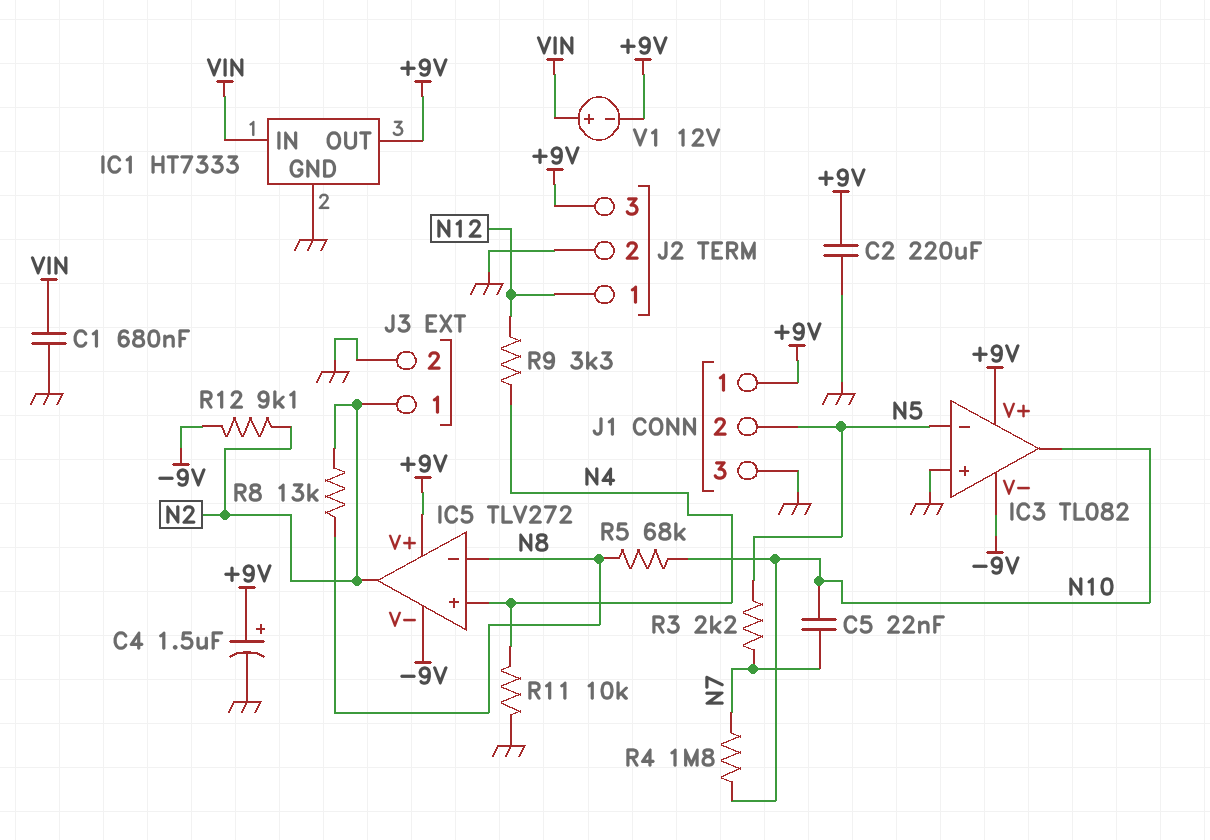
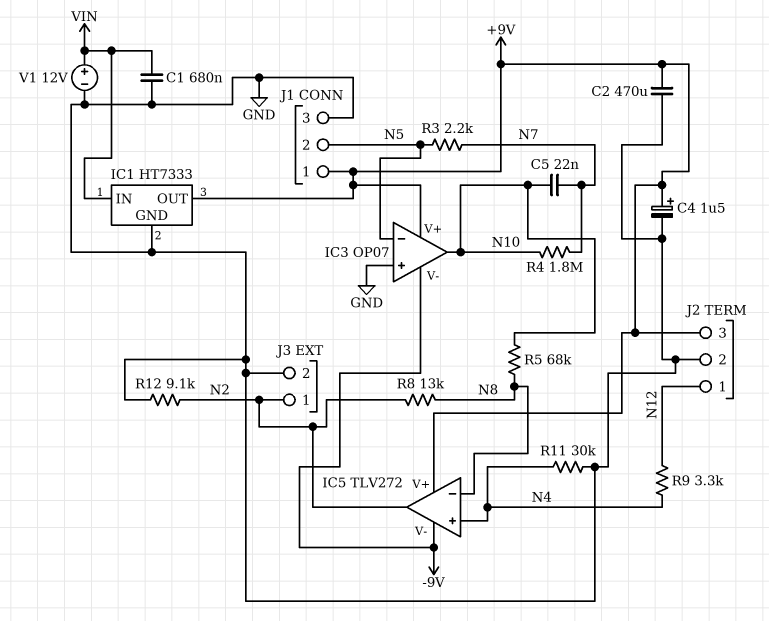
C2: 220uF (+9V, GND) -> 470uF (+9V, GND)
IC3: TL082 -> OP07
R11: 10k (GND, N4) -> 30k (GND, N4)
R12: 9.1k (-9V, N2) -> 9.1k (GND, N2)
V1: 12V (plus VIN, minus +9V) -> 12V (plus VIN, minus GND)

